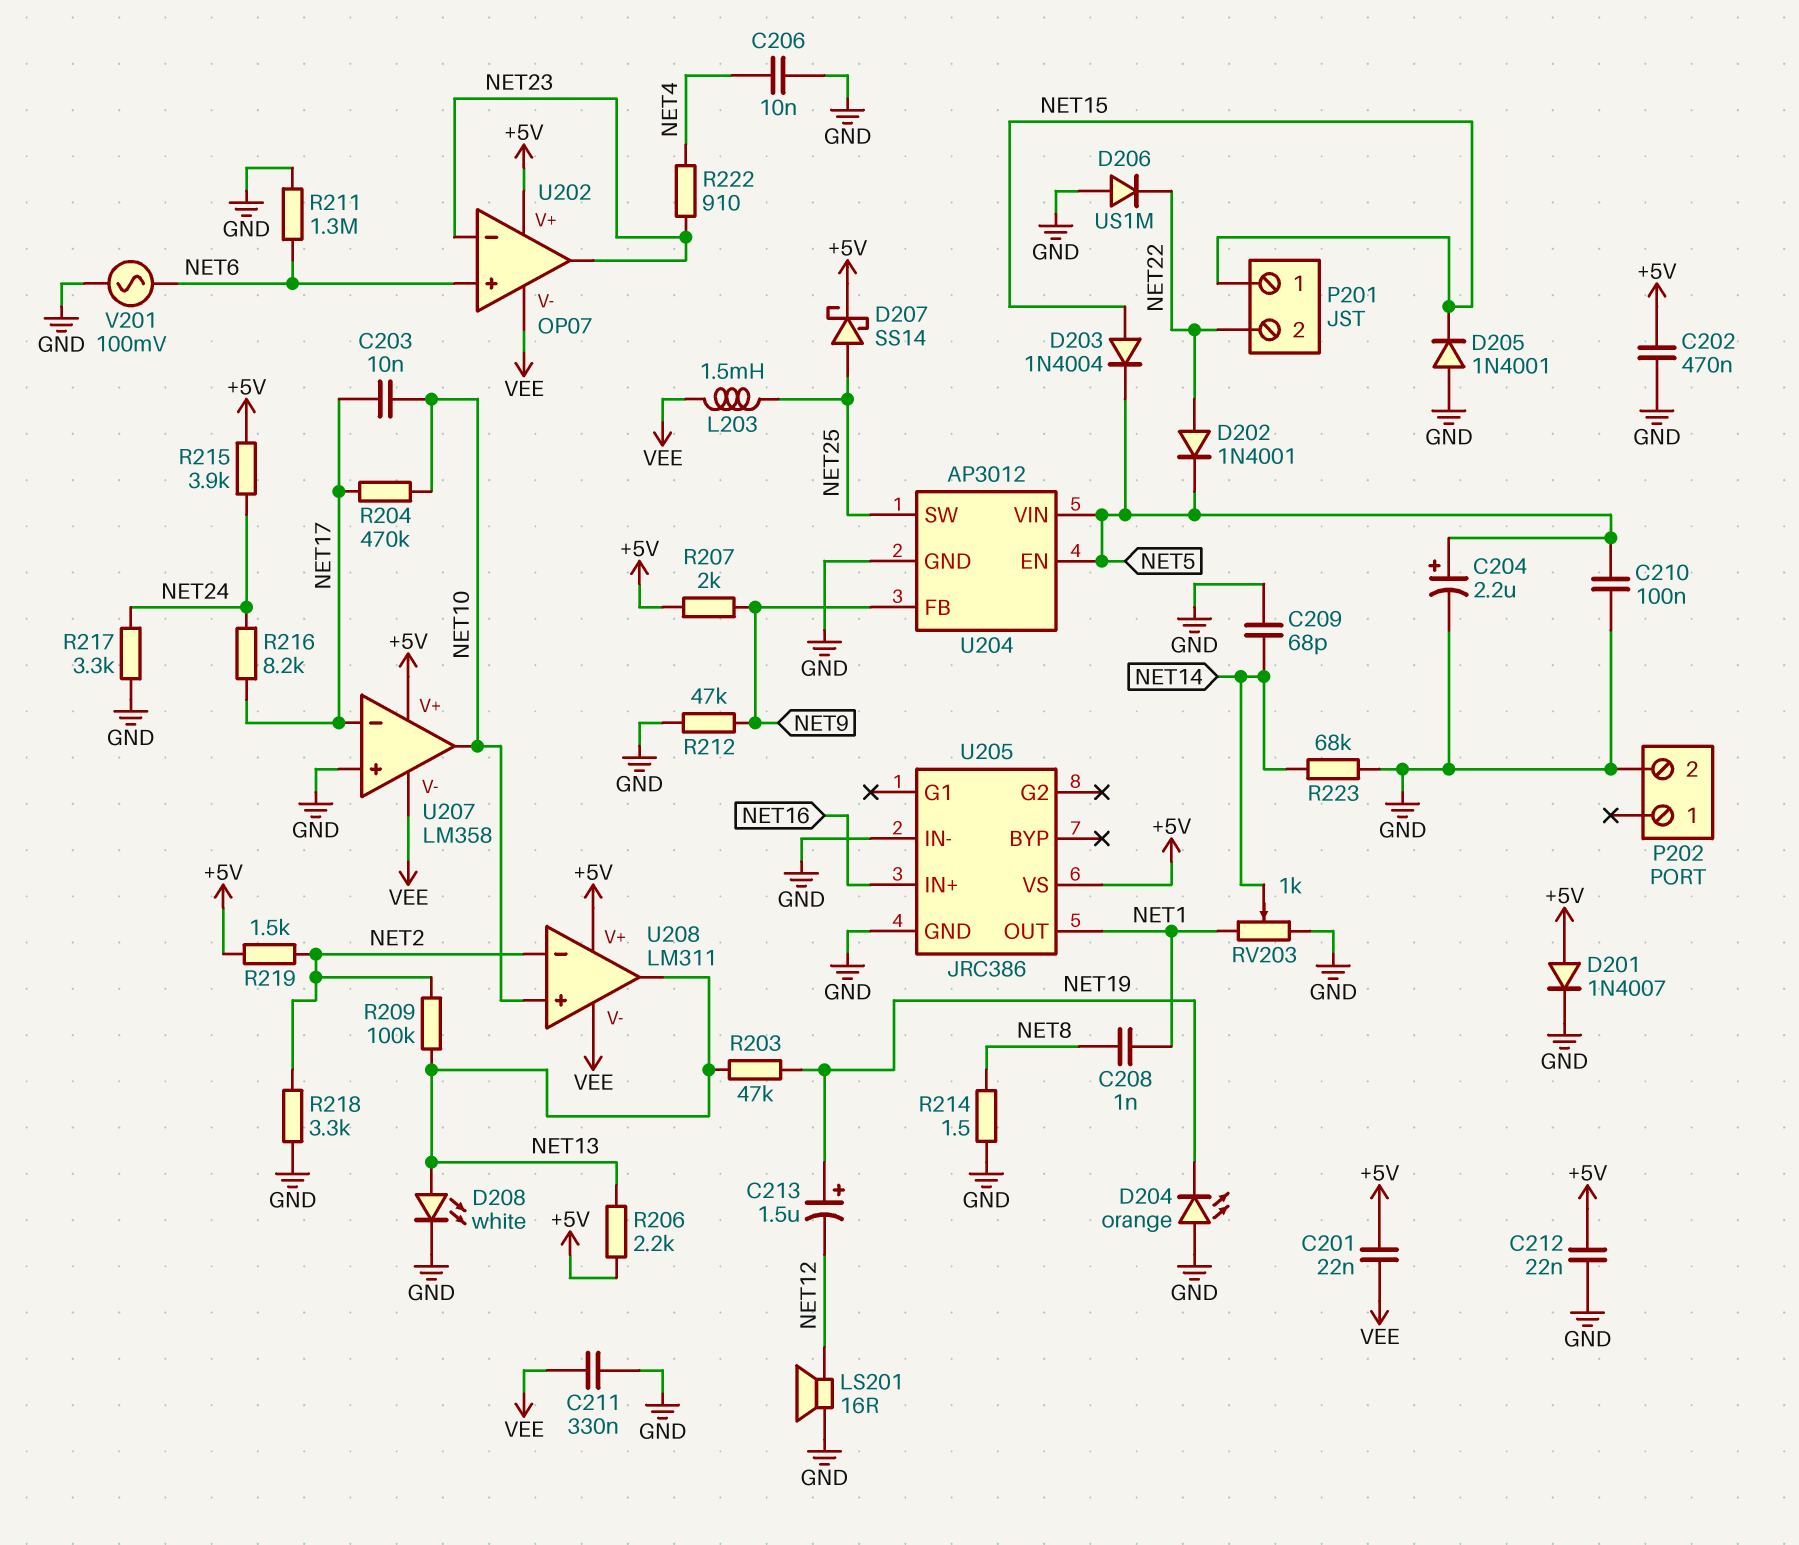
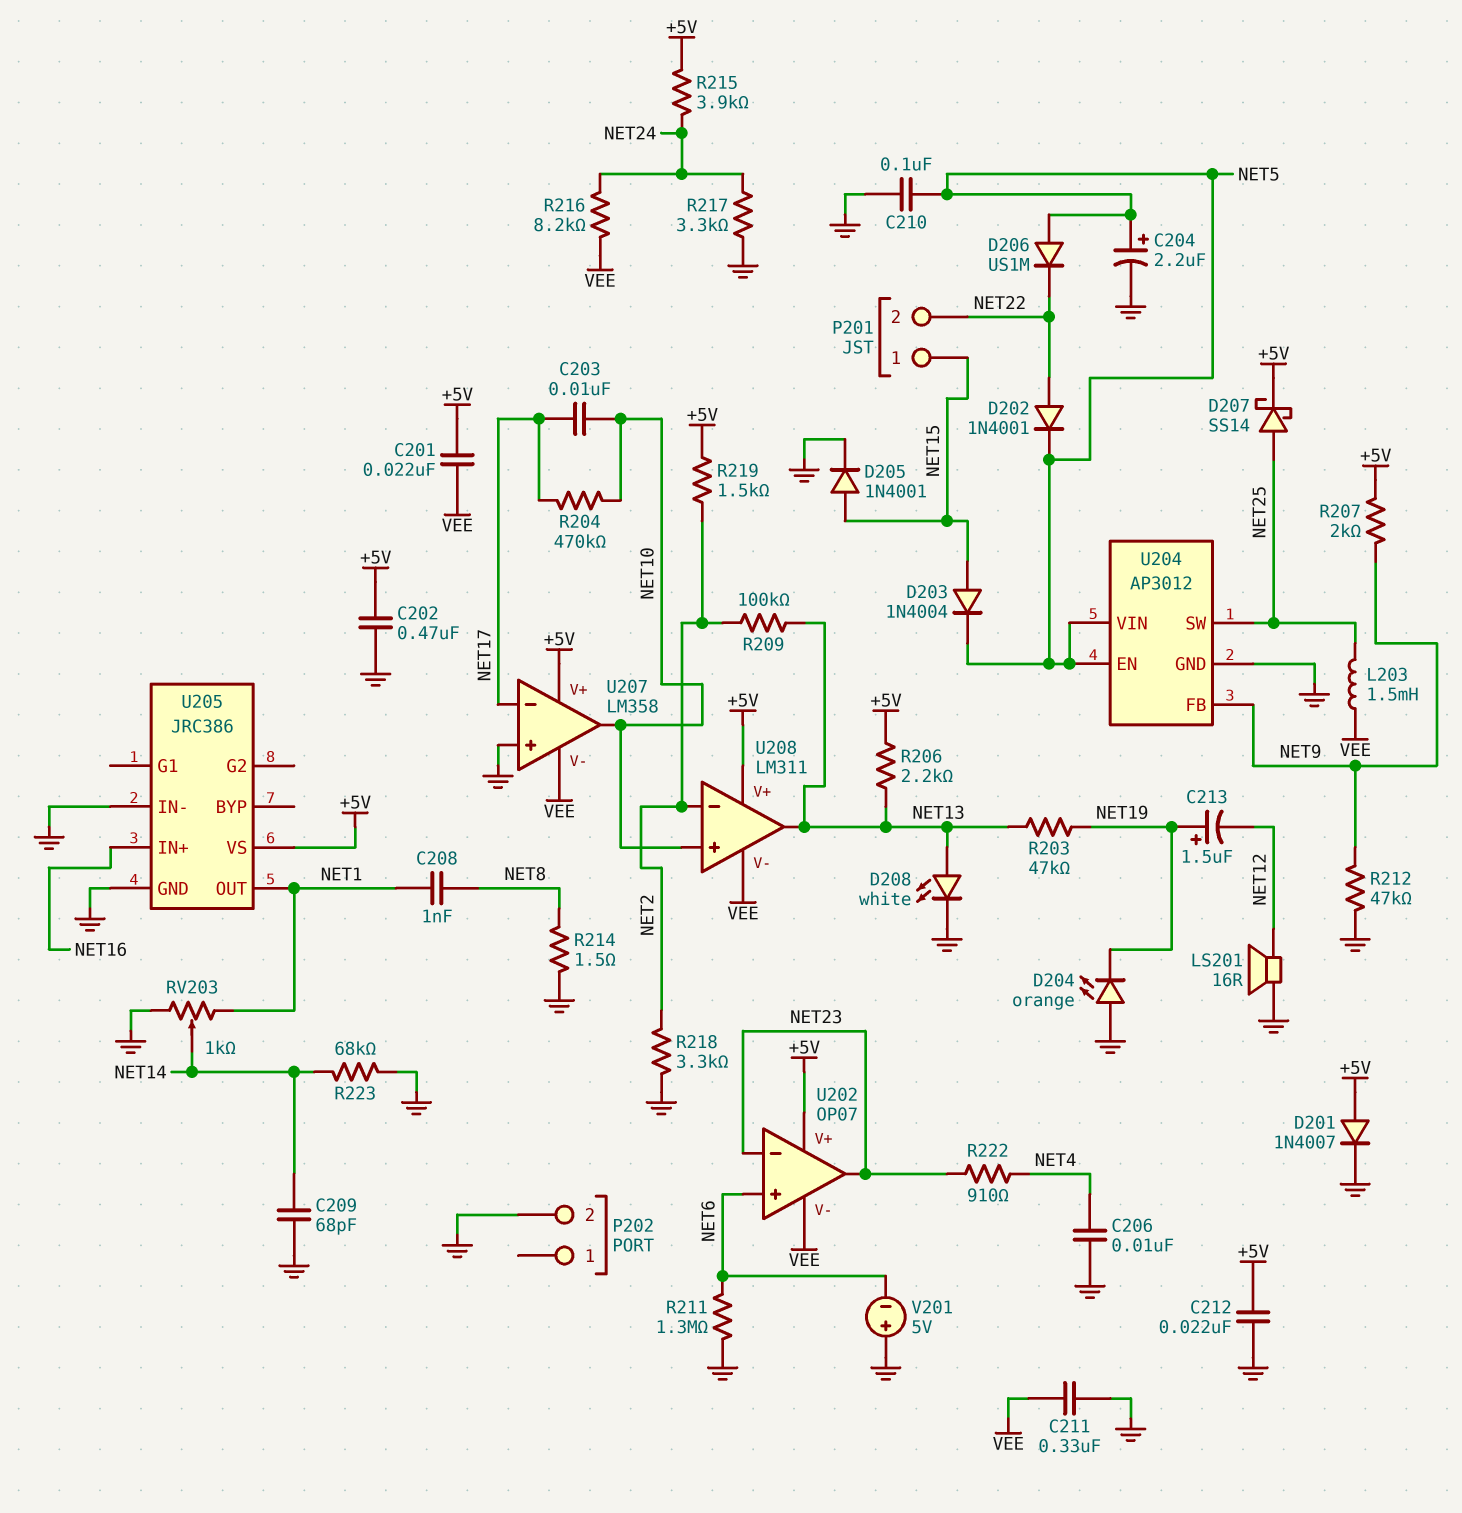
D205: diode 1N4001 (A GND, K NET15) -> diode 1N4001 (A NET15, K GND)
D206: diode US1M (A GND, K NET22) -> diode US1M (A NET5, K NET22)
R216: 8.2k (NET17, NET24) -> 8.2k (NET24, VEE)
V201: AC 100mV (GND, NET6) -> 5V (plus GND, minus NET6)

